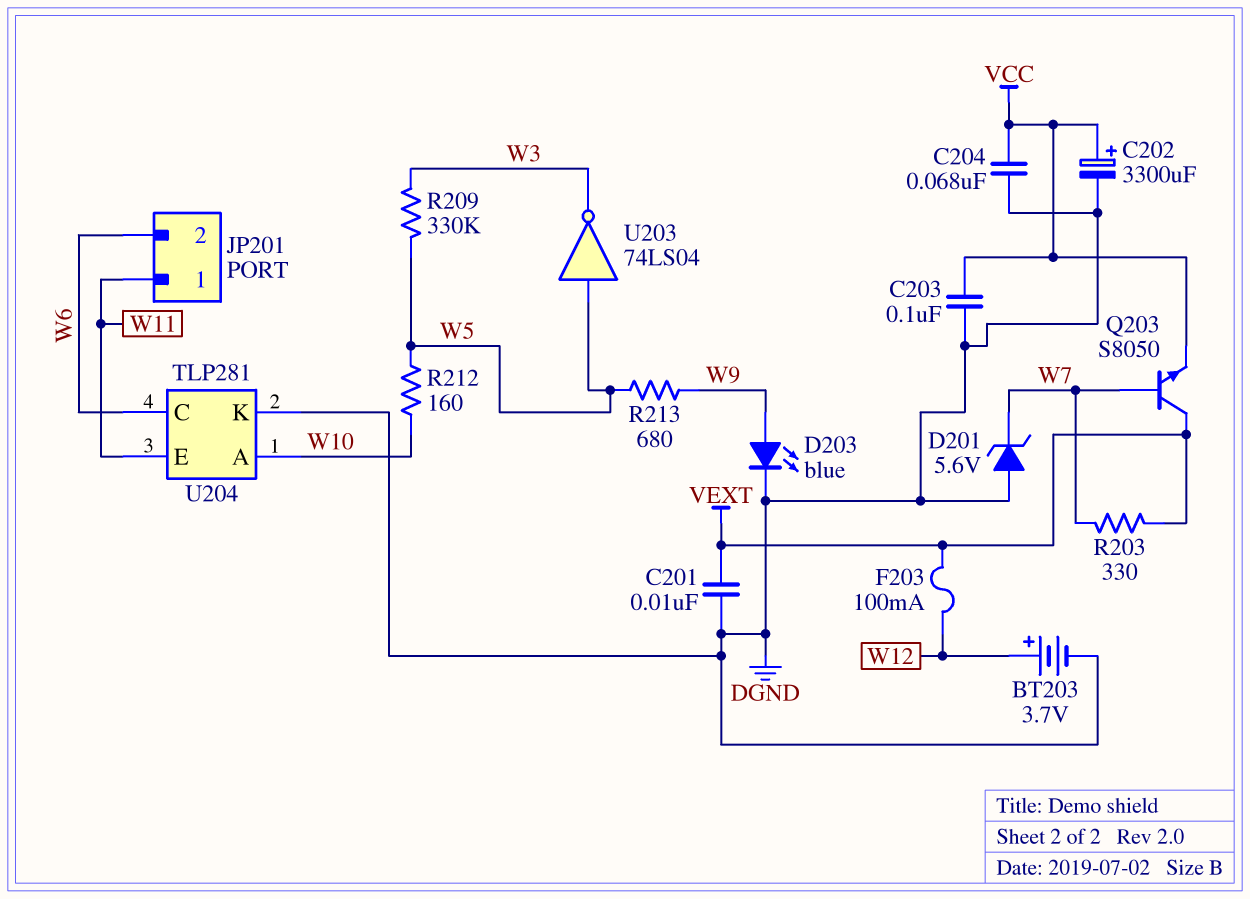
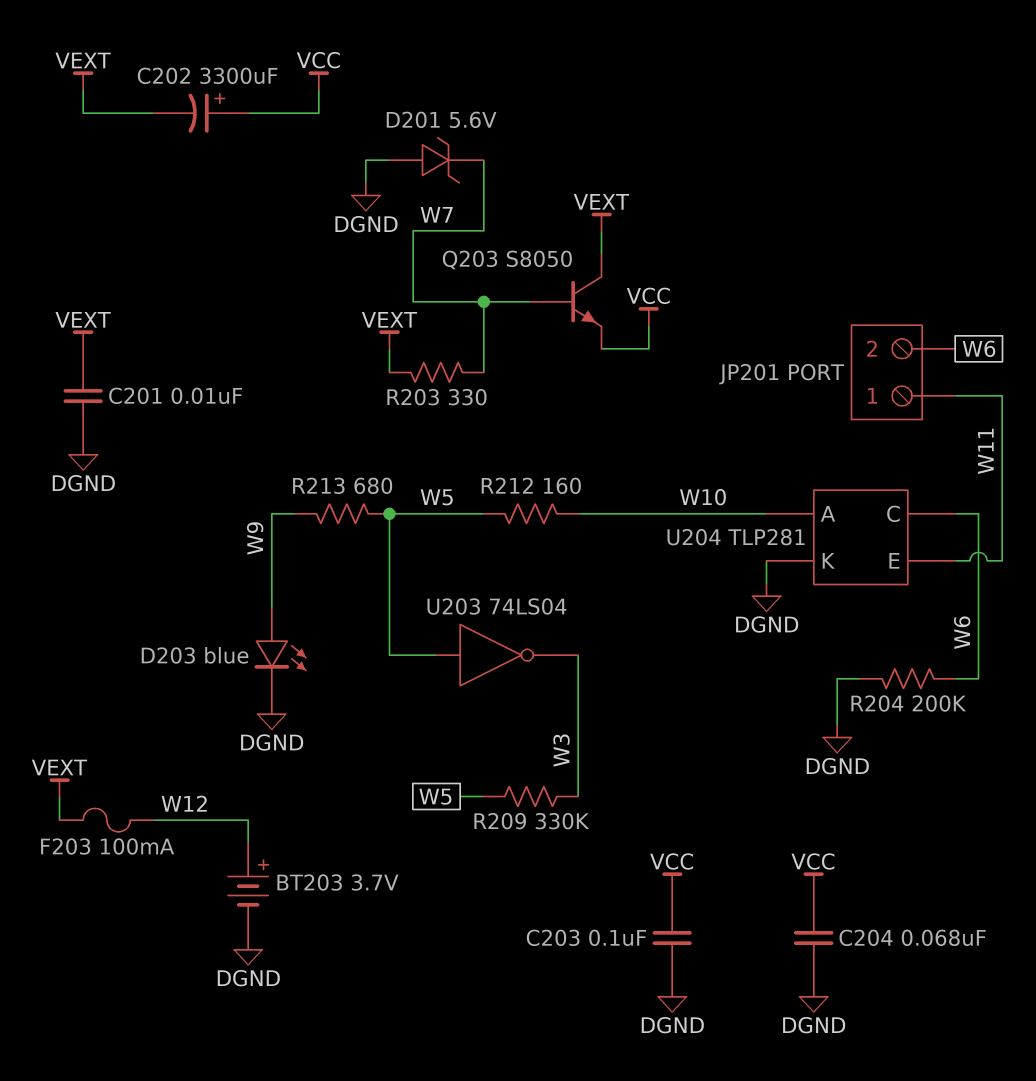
C202: 3300uF (plus VCC, minus DGND) -> 3300uF (plus VCC, minus VEXT)
R204: none -> 200k (DGND, W6)

